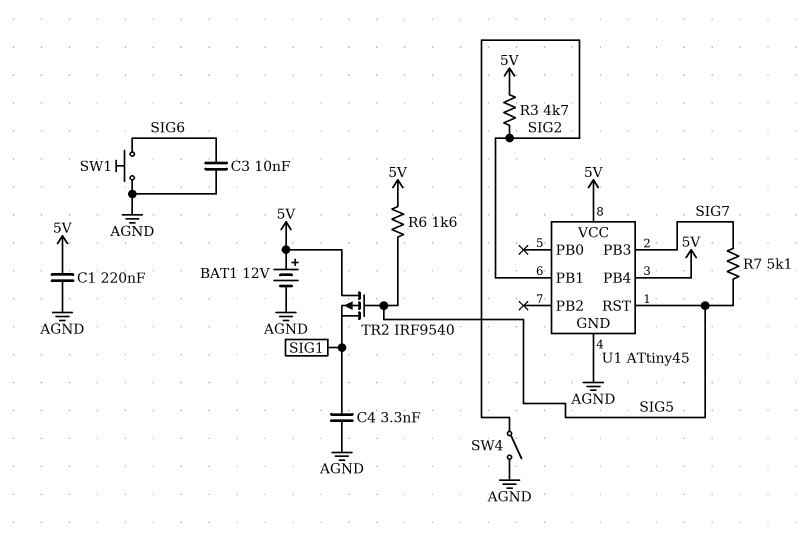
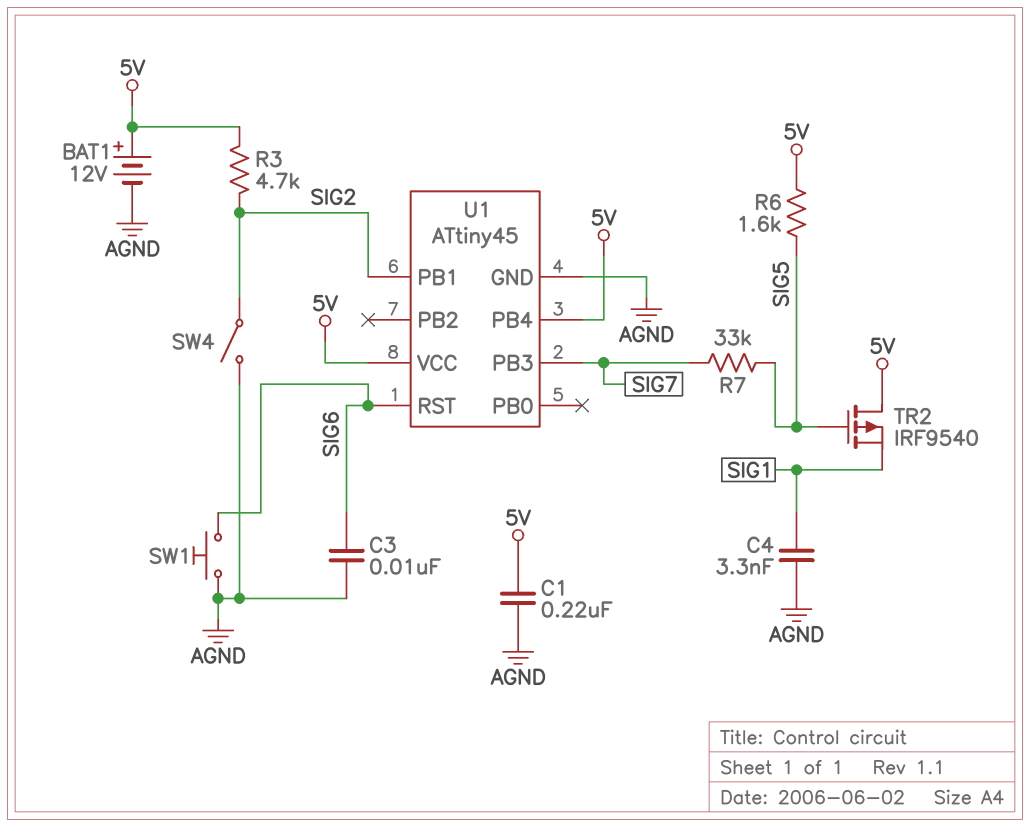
R7: 5.1k (SIG5, SIG7) -> 33k (SIG5, SIG7)
U1 pin RST: SIG5 -> SIG6

